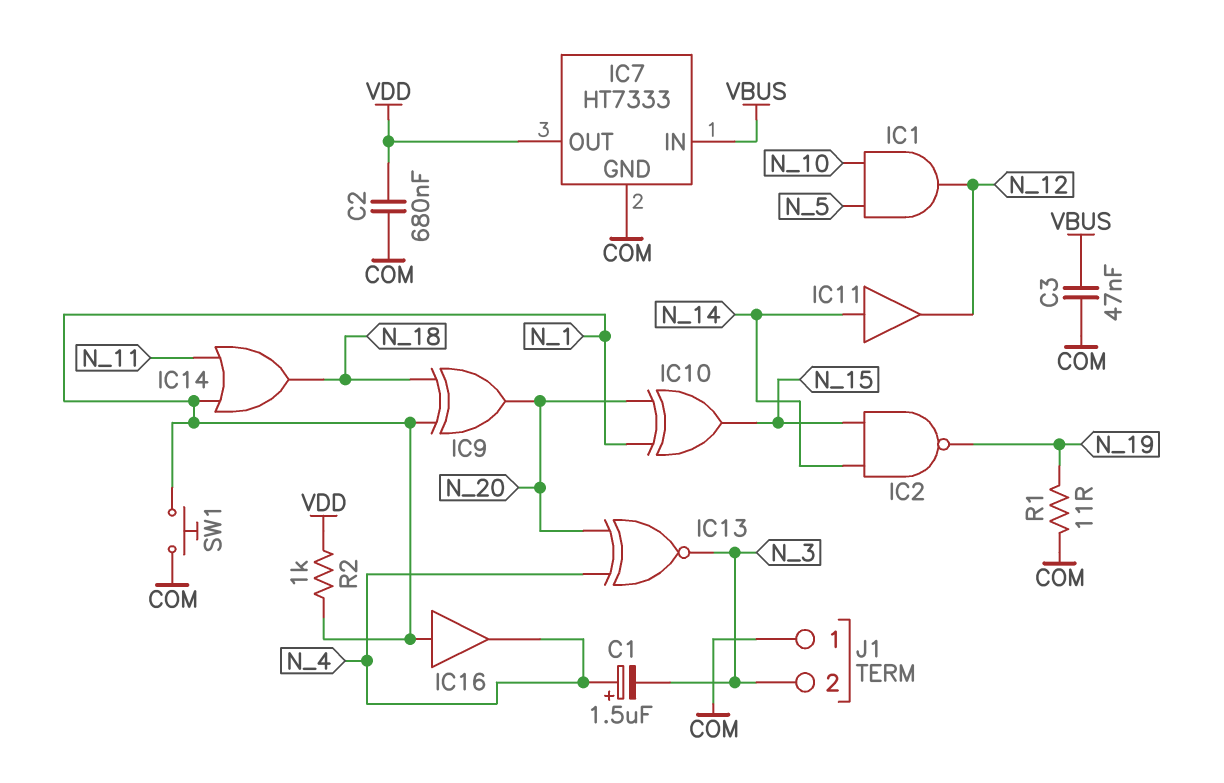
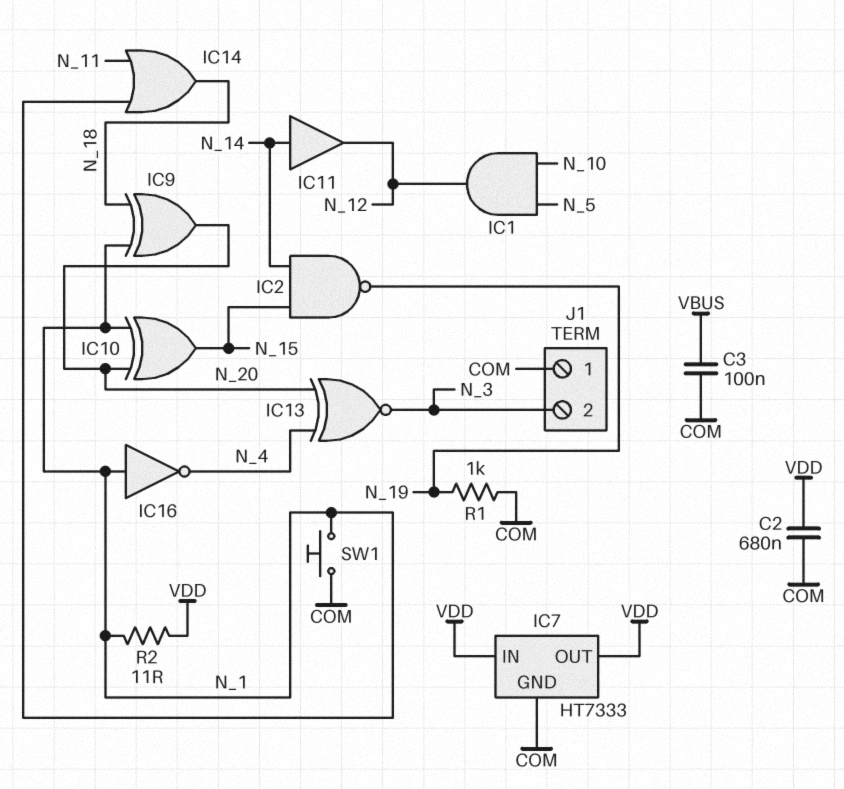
C1: 1.5uF (plus N_4, minus N_3) -> none
C3: 47nF (COM, VBUS) -> 100nF (COM, VBUS)
IC7 pin IN: VBUS -> VDD
IC16: buffer (in N_1, out N_4) -> NOT (in N_1, out N_4)
R1: 11 (COM, N_19) -> 1k (COM, N_19)
R2: 1k (N_1, VDD) -> 11 (N_1, VDD)

